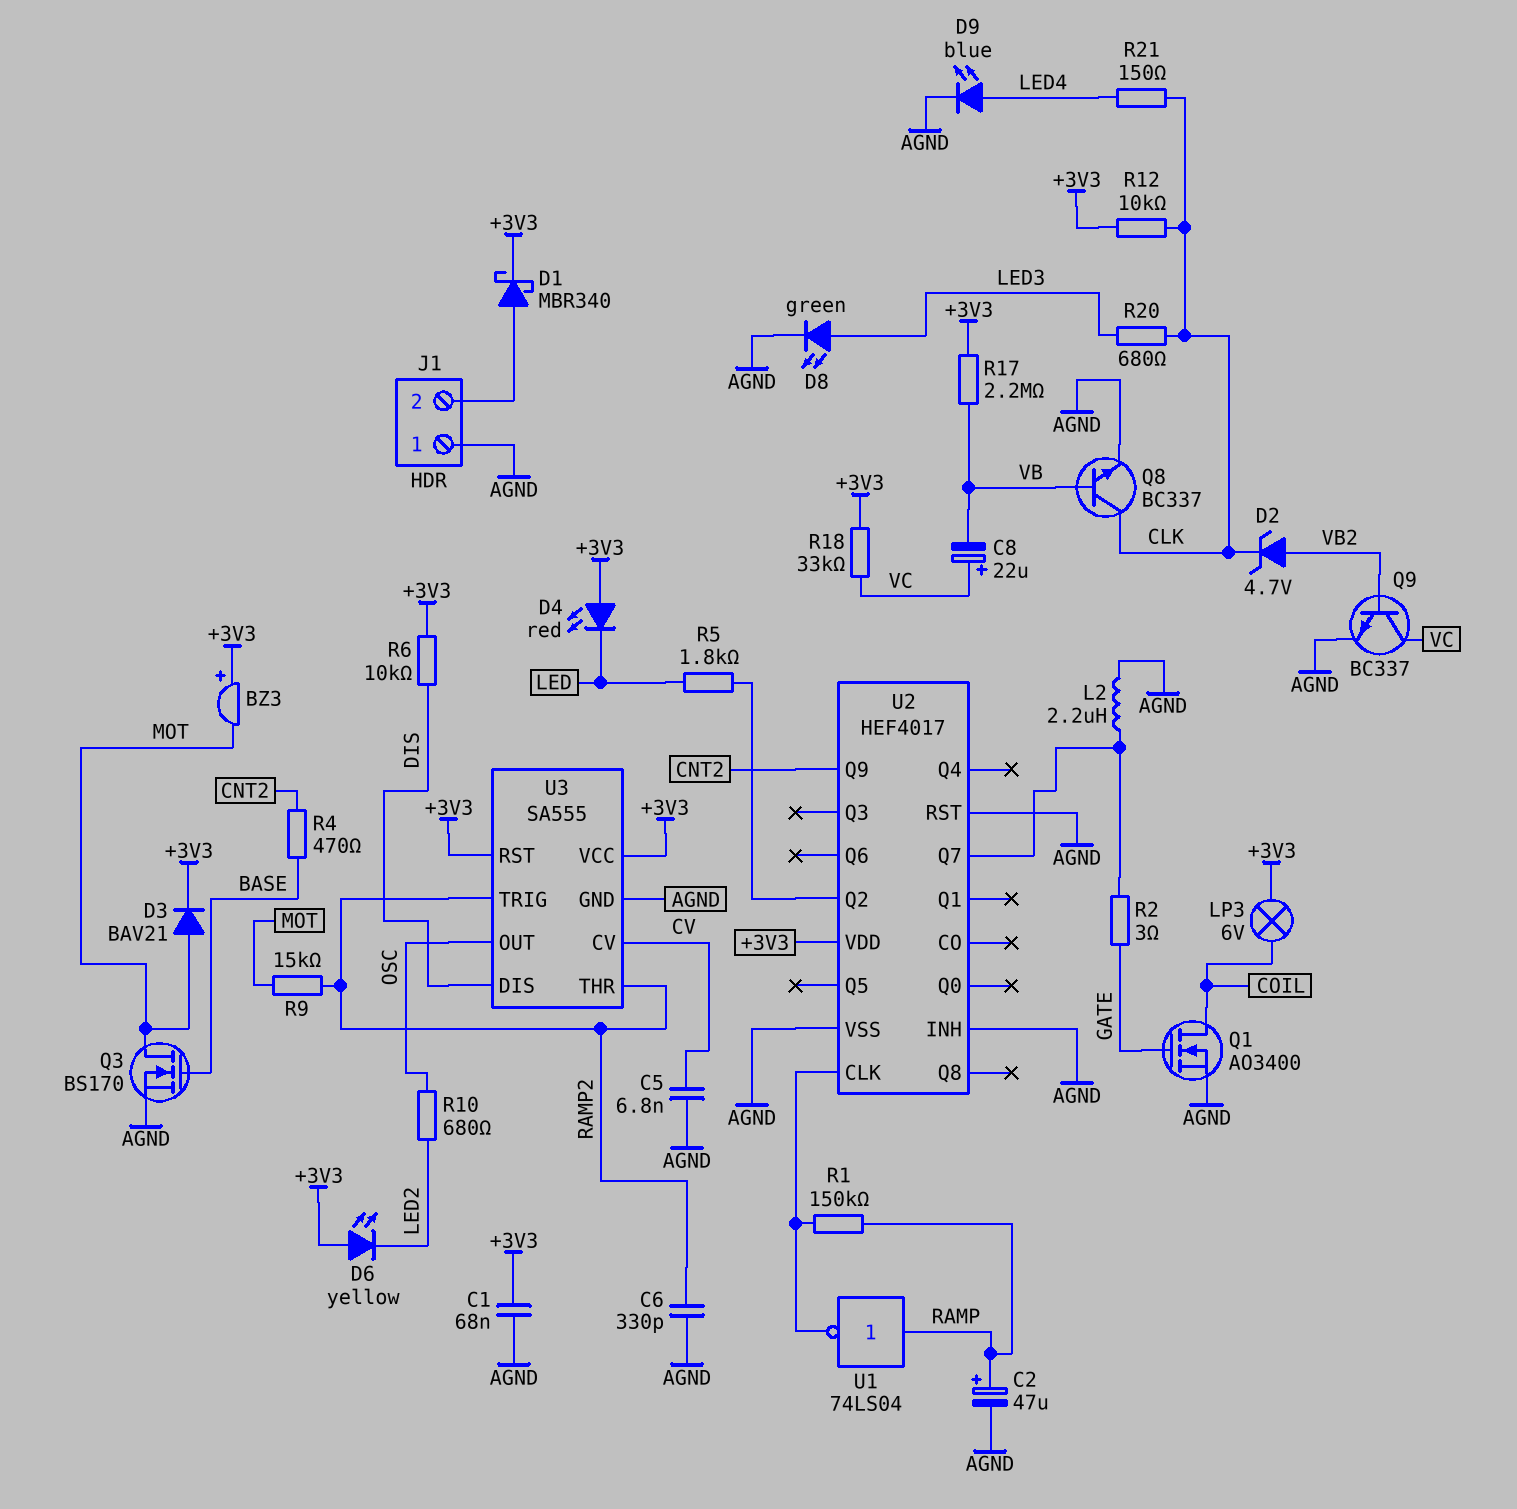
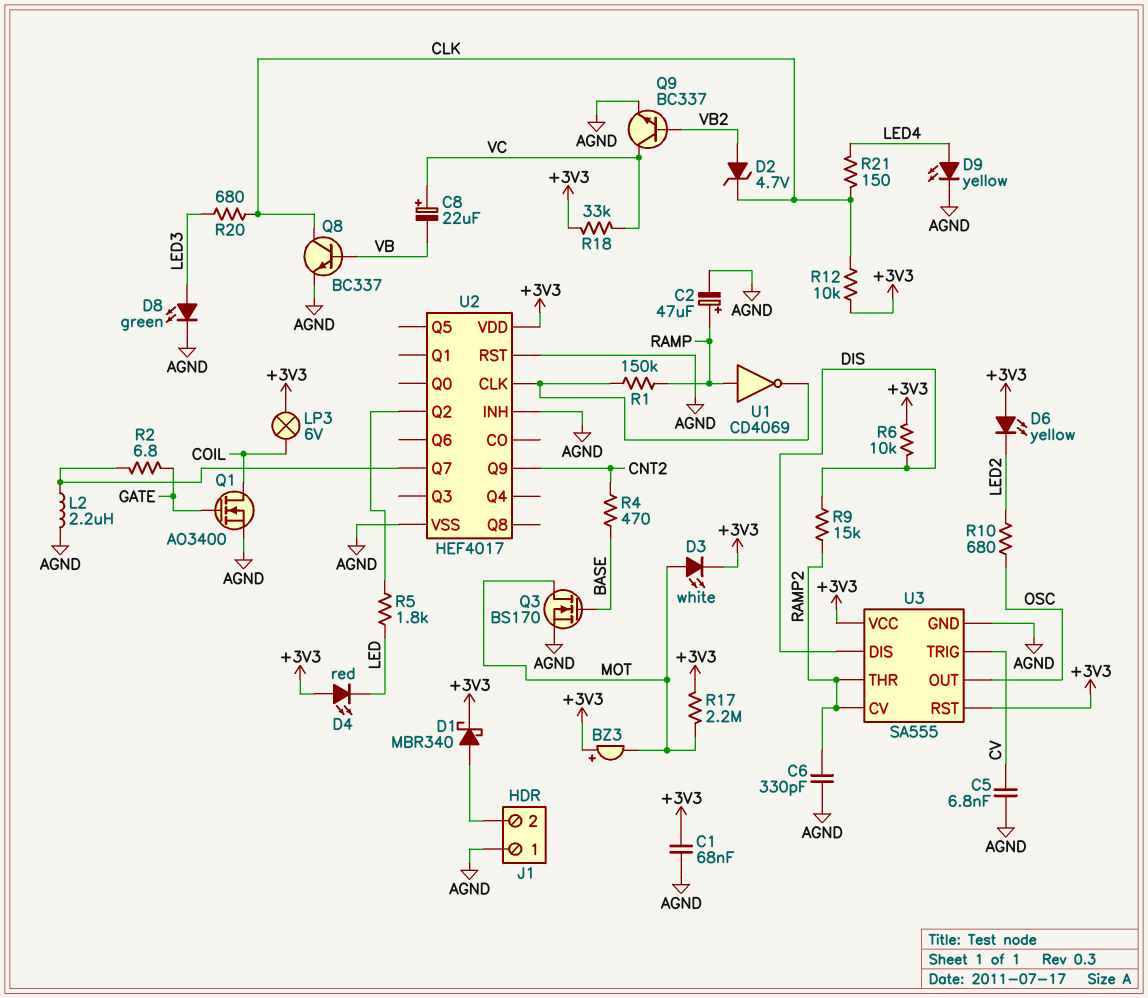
D3: diode BAV21 (A MOT, K +3V3) -> LED white (A MOT, K +3V3)
D9: LED blue (A LED4, K AGND) -> LED yellow (A LED4, K AGND)
R2: 3 (GATE, U2/Q7) -> 6.8 (GATE, U2/Q7)
R9: 15k (MOT, RAMP2) -> 15k (DIS, RAMP2)
R17: 2.2M (+3V3, VB) -> 2.2M (+3V3, MOT)
U1: NOT 74LS04 (in RAMP, out U2/CLK) -> NOT CD4069 (in RAMP, out U2/CLK)
U3 pin CV: CV -> RAMP2
U3 pin TRIG: RAMP2 -> CV

